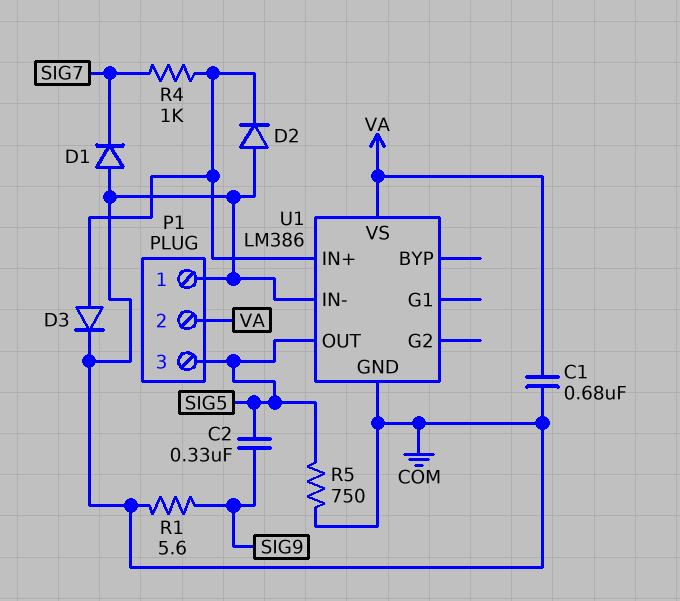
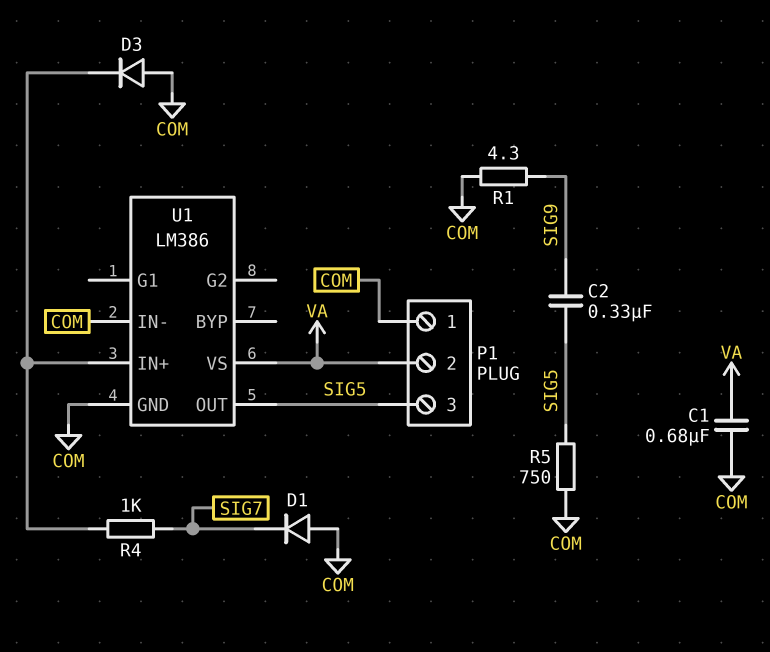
D2: diode (A COM, K U1/IN+) -> none
D3: diode (A U1/IN+, K COM) -> diode (A COM, K U1/IN+)
R1: 5.6 (COM, SIG9) -> 4.3 (COM, SIG9)

